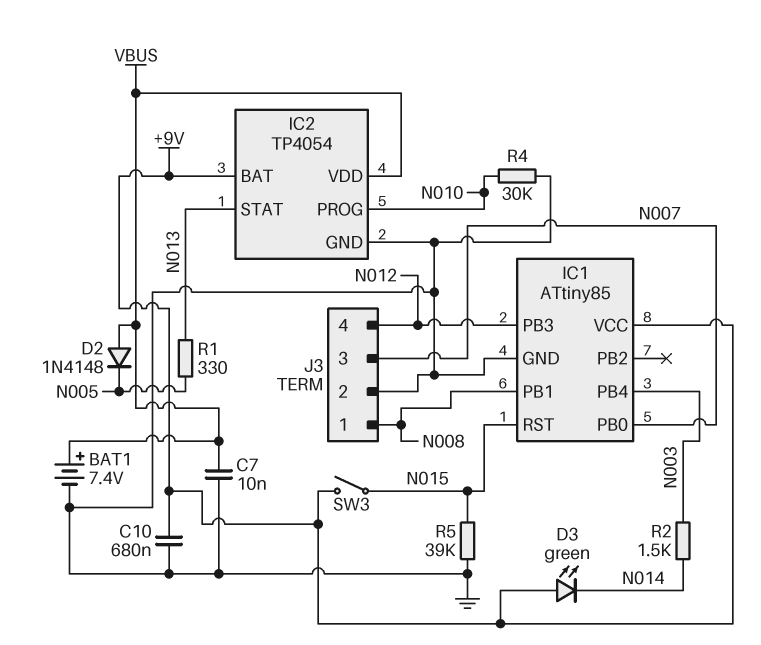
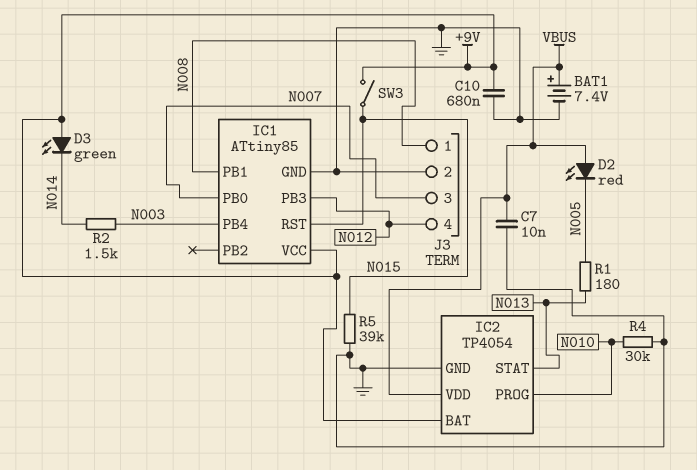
D2: diode 1N4148 (A VBUS, K N005) -> LED red (A VBUS, K N005)
R1: 330 (N005, N013) -> 180 (N005, N013)

